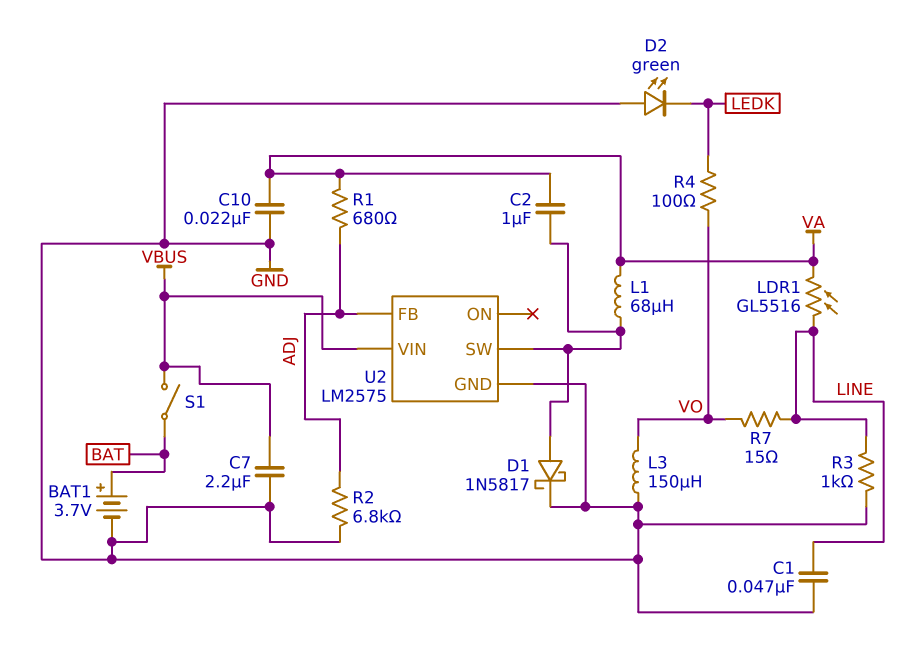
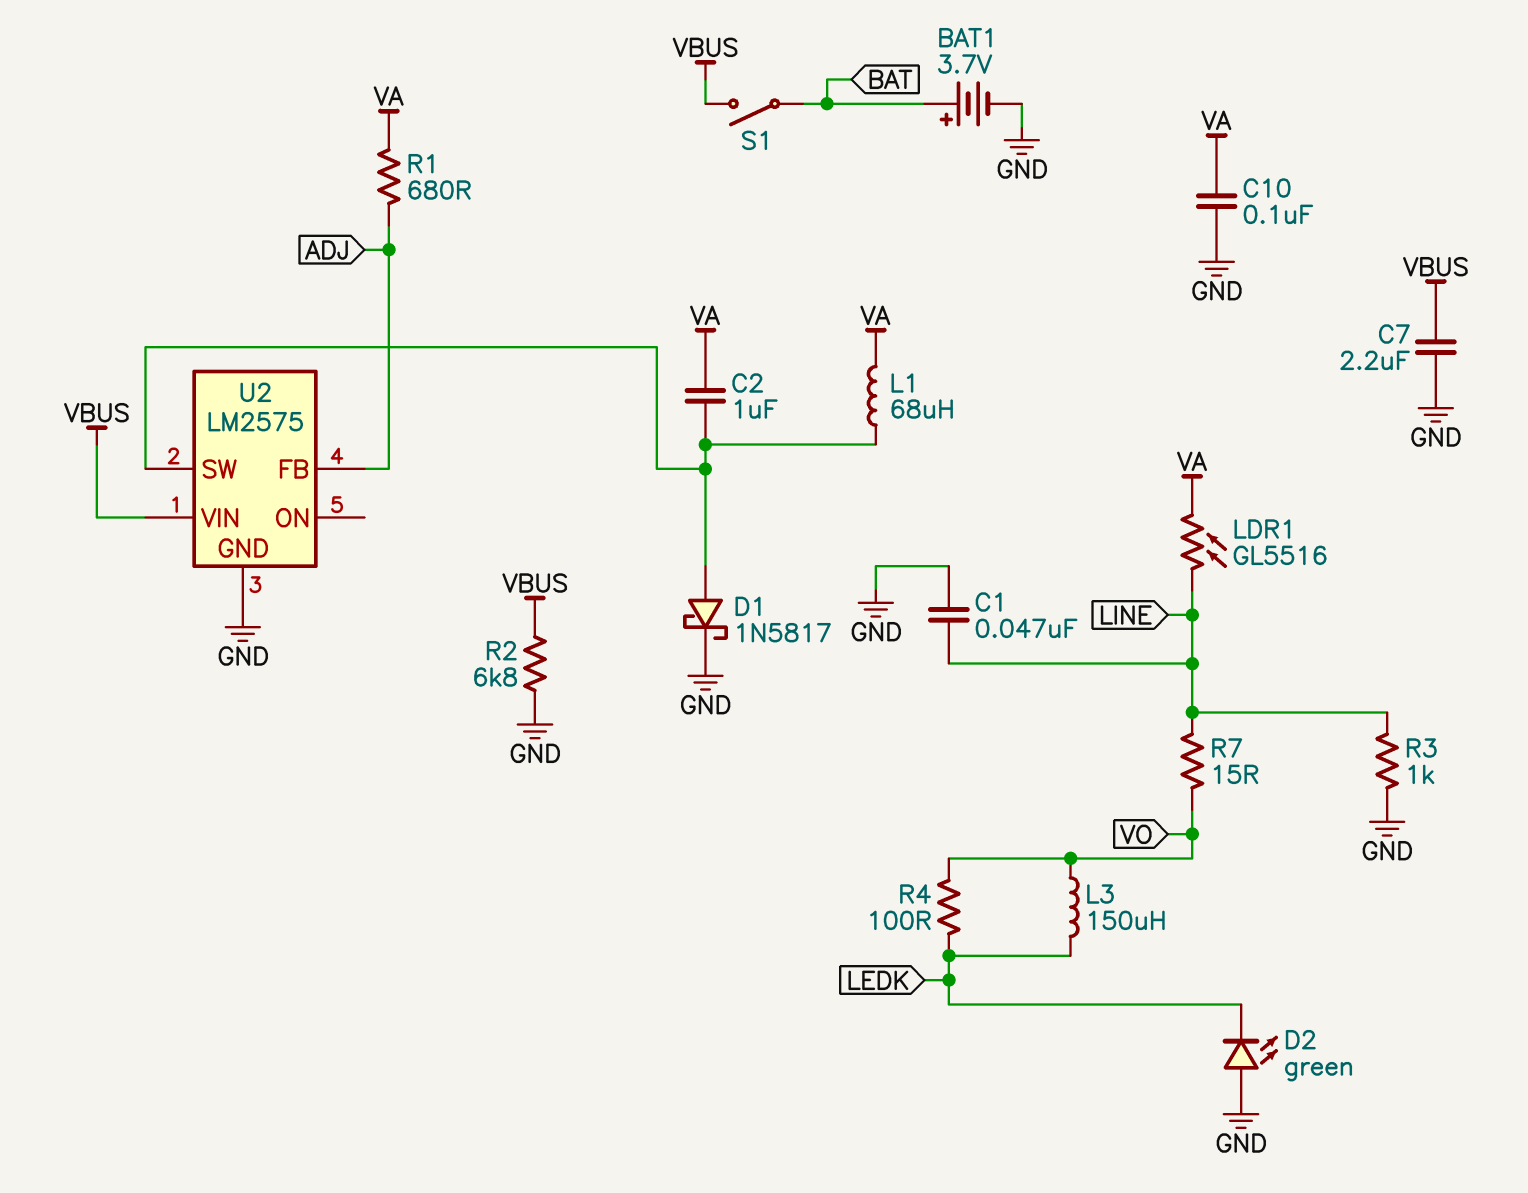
C10: 22nF (GND, VA) -> 100nF (GND, VA)
L3: 150uH (GND, VO) -> 150uH (LEDK, VO)
R2: 6.8k (ADJ, GND) -> 6.8k (GND, VBUS)

